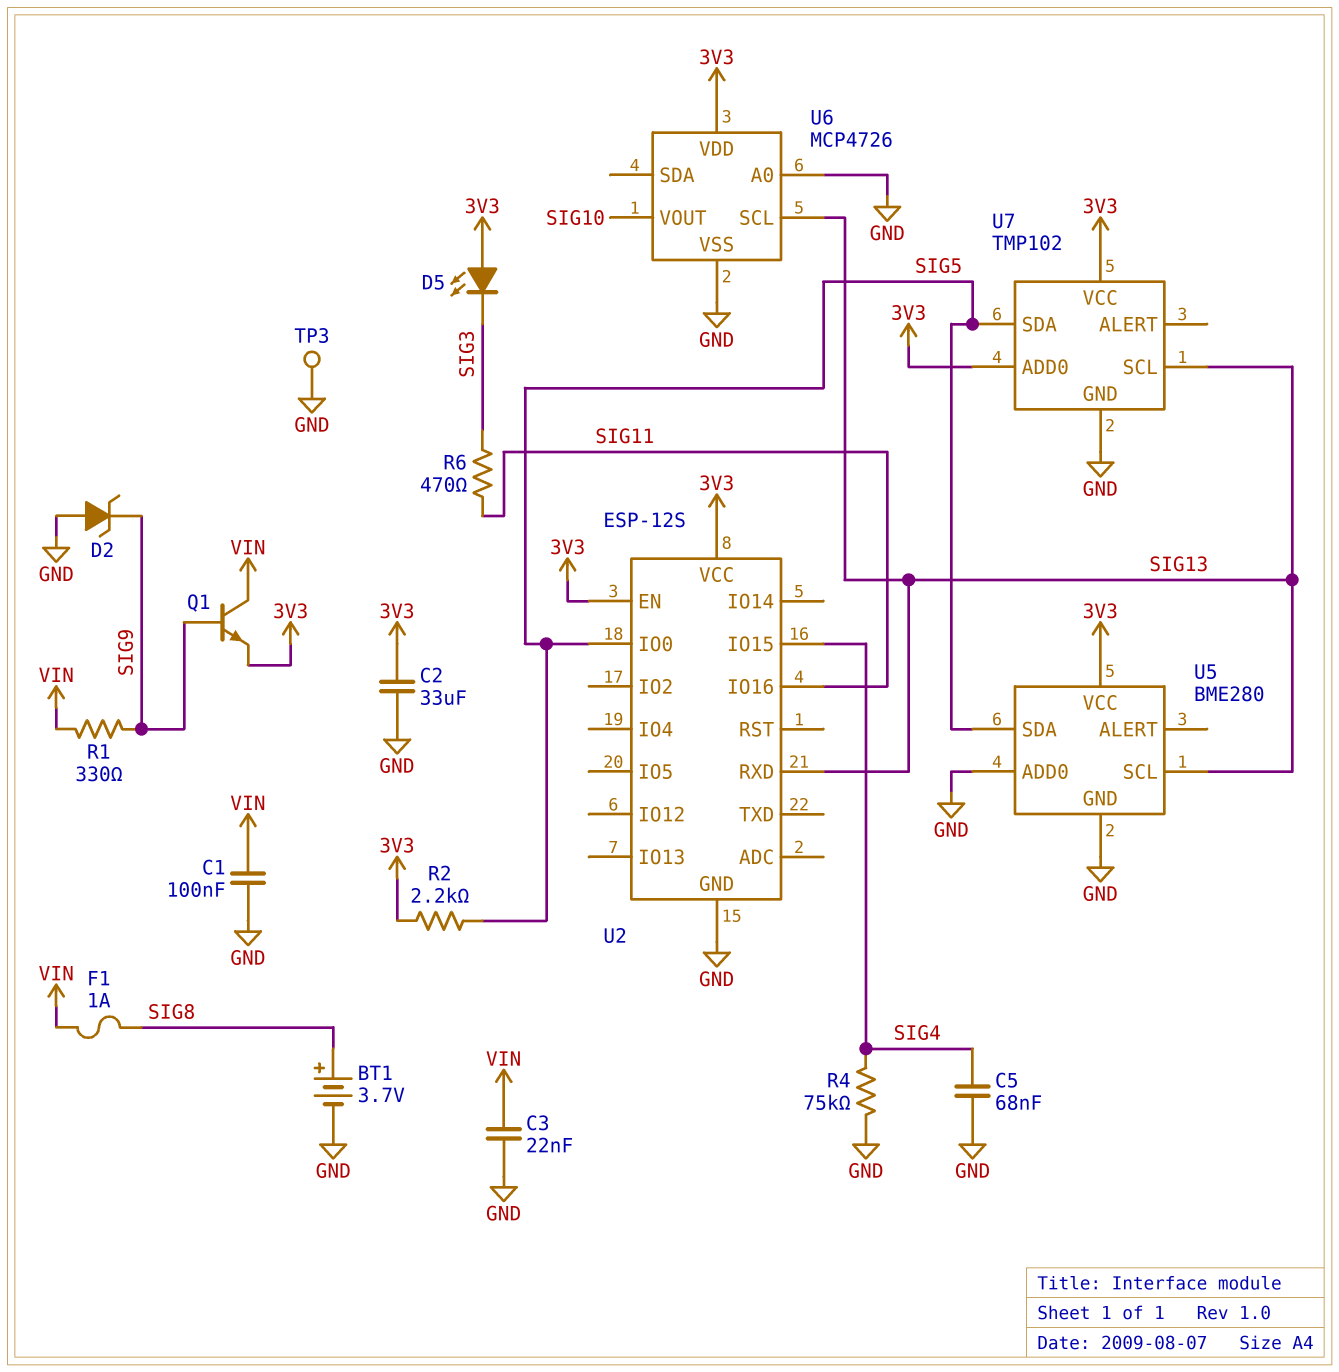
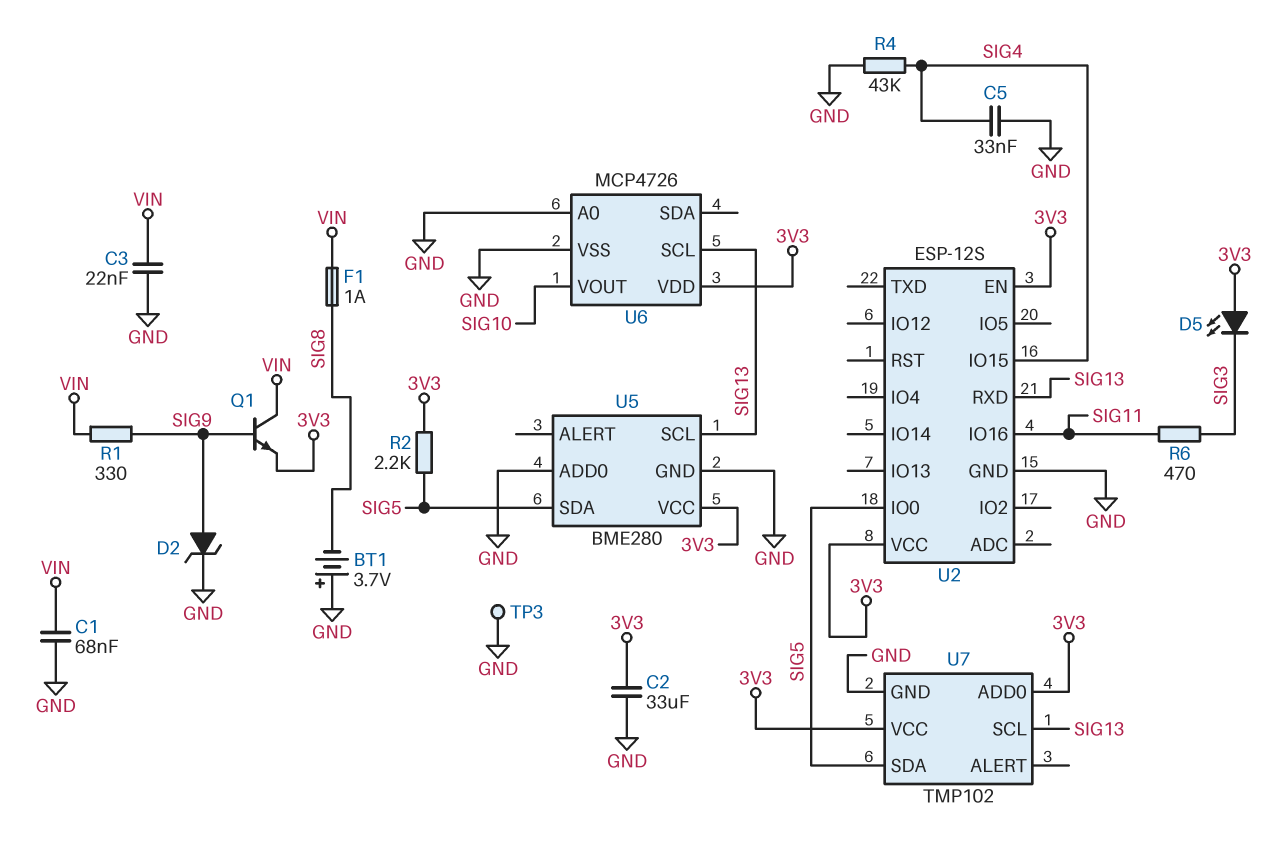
BT1: 3.7V (plus SIG8, minus GND) -> 3.7V (plus GND, minus SIG8)
C1: 100nF (GND, VIN) -> 68nF (GND, VIN)
C5: 68nF (GND, SIG4) -> 33nF (GND, SIG4)
D2: zener (A GND, K SIG9) -> zener (A SIG9, K GND)
R4: 75k (GND, SIG4) -> 43k (GND, SIG4)

